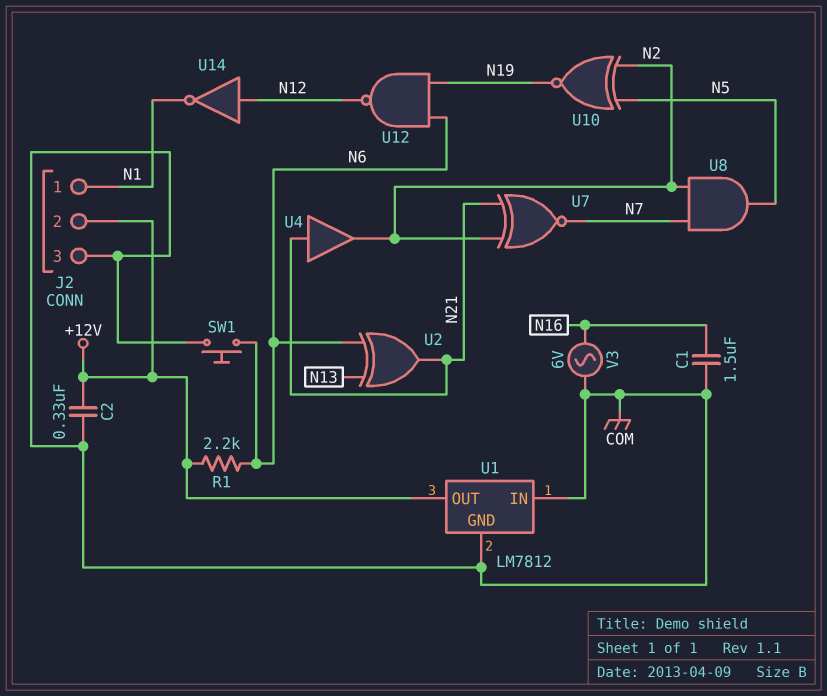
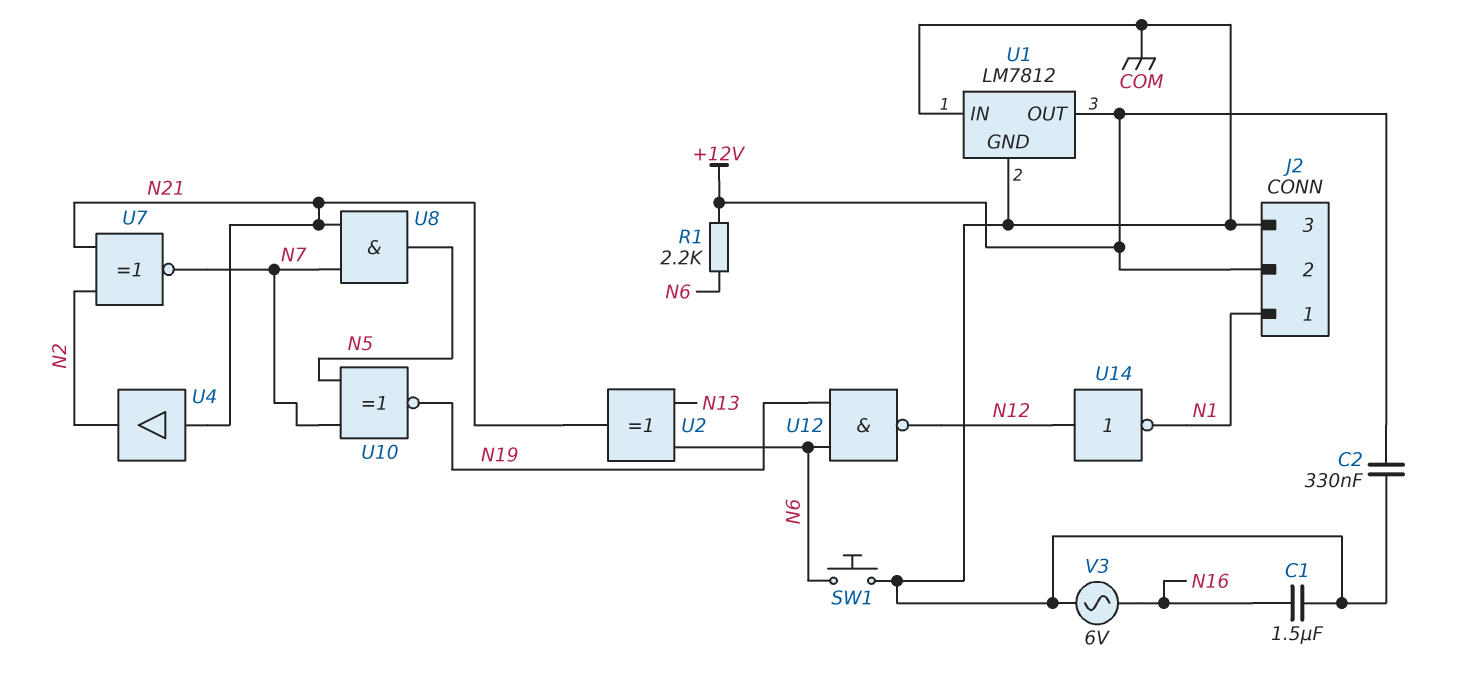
U8: AND (in N2, in N7, out N5) -> AND (in N7, in N21, out N5)
U10: XNOR (in N2, in N5, out N19) -> XNOR (in N5, in N7, out N19)

